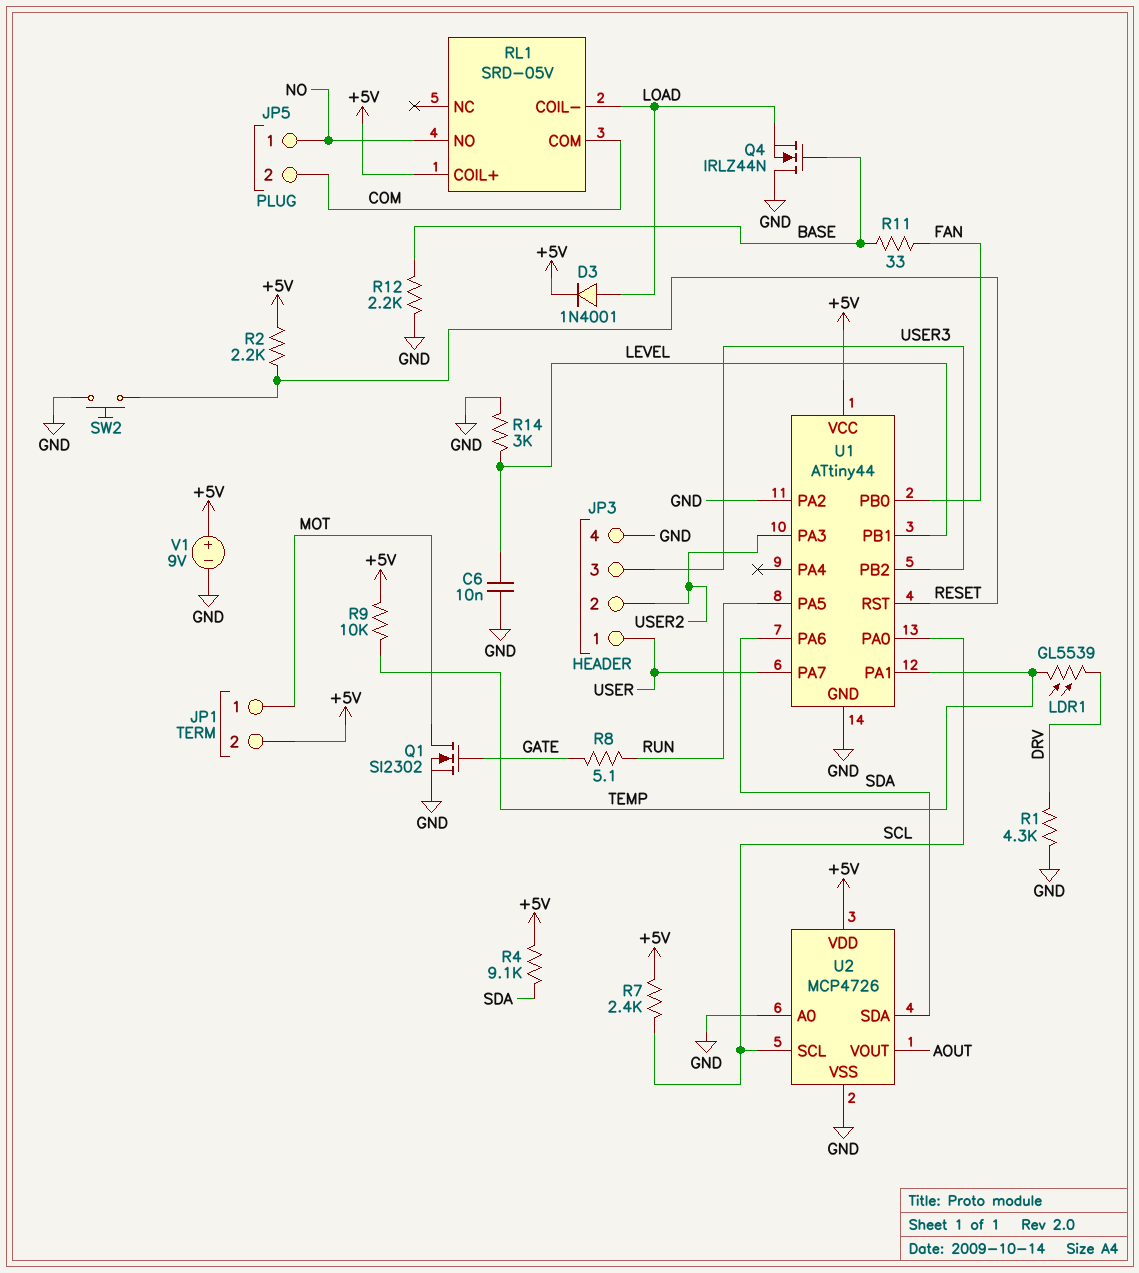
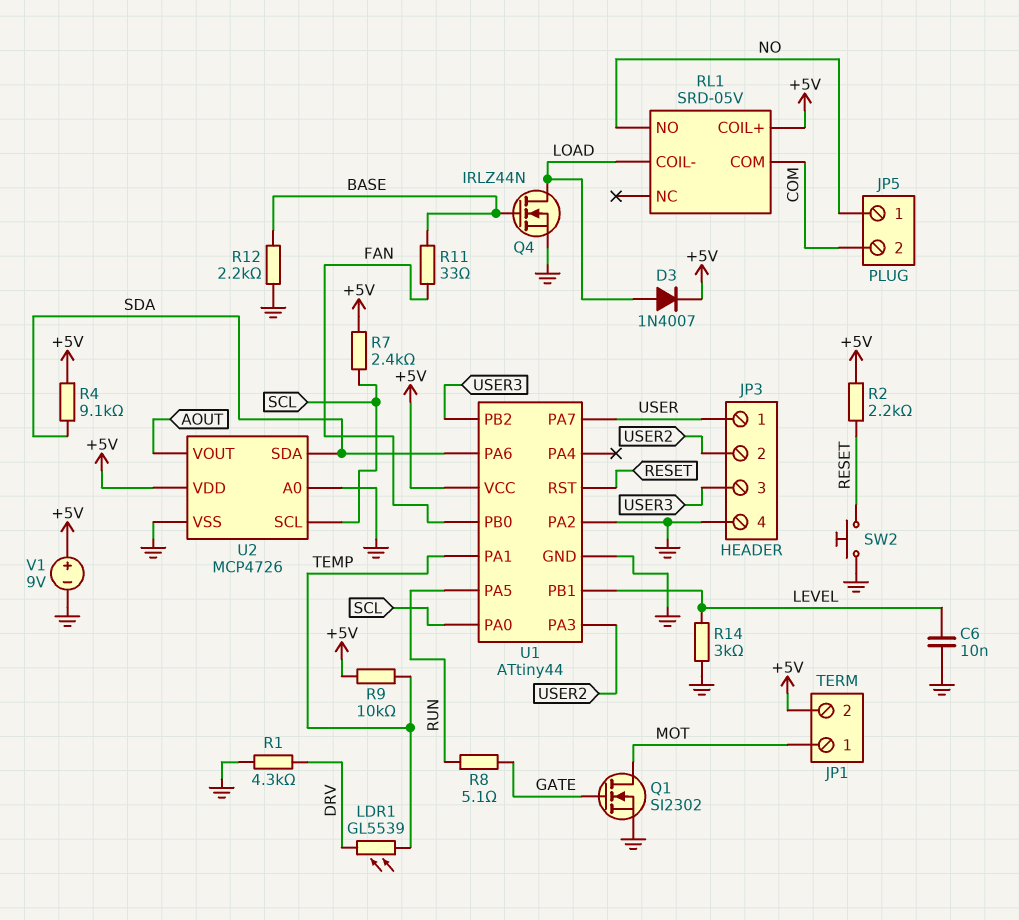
D3: diode 1N4001 (A LOAD, K +5V) -> diode 1N4007 (A LOAD, K +5V)
Q4: NMOS IRLZ44N (G BASE, D GND, S LOAD) -> NMOS IRLZ44N (G BASE, D LOAD, S GND)

